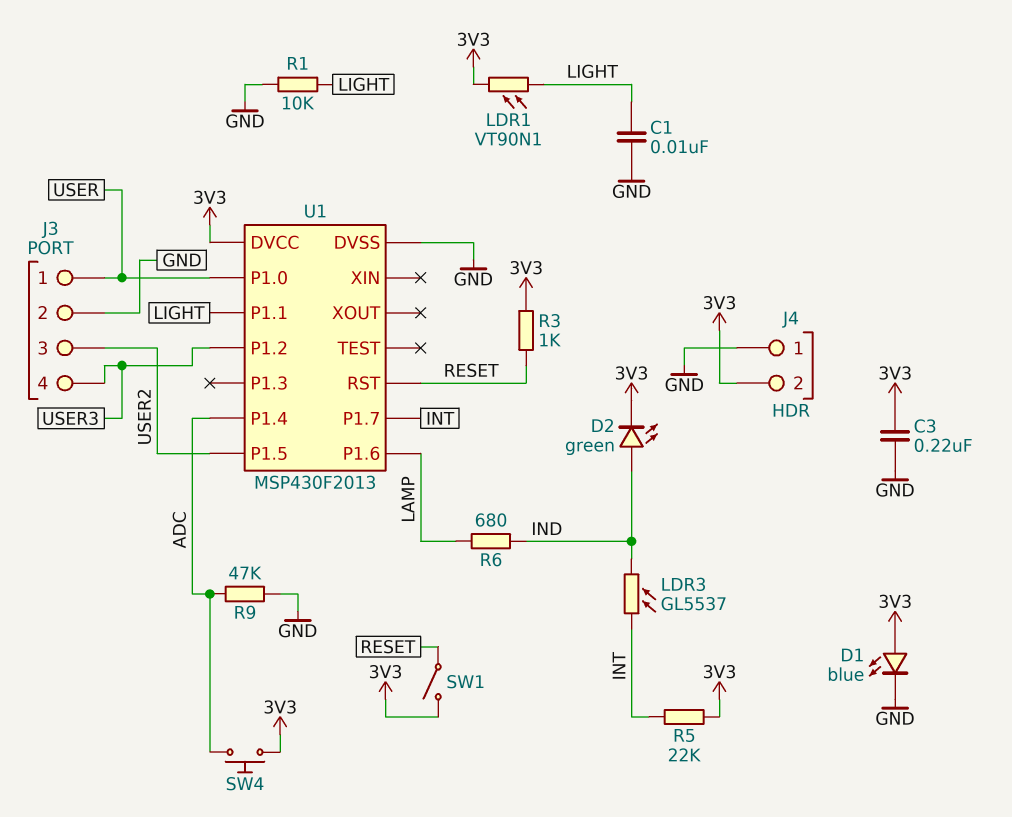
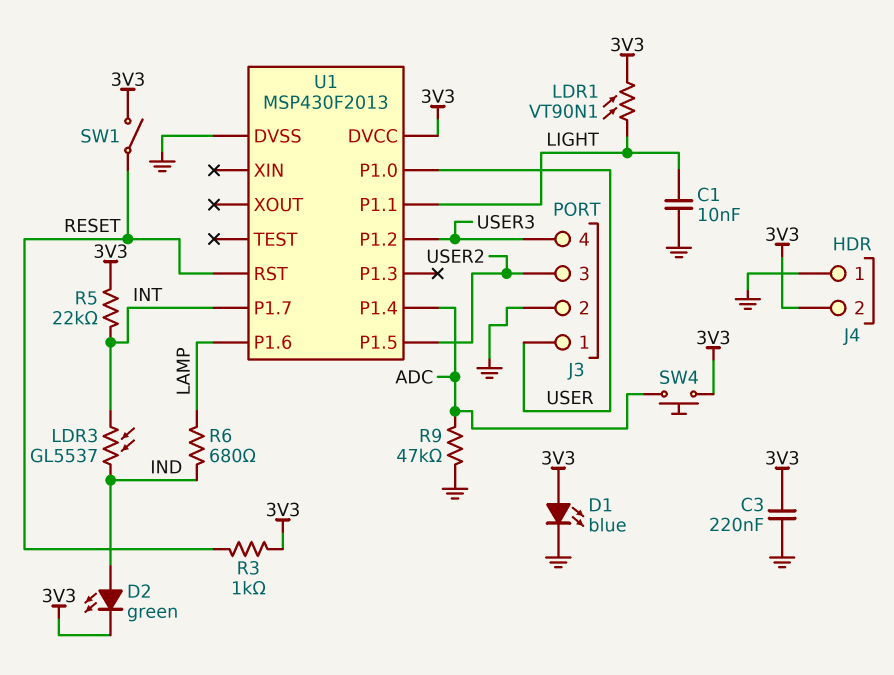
R1: 10k (GND, LIGHT) -> none

